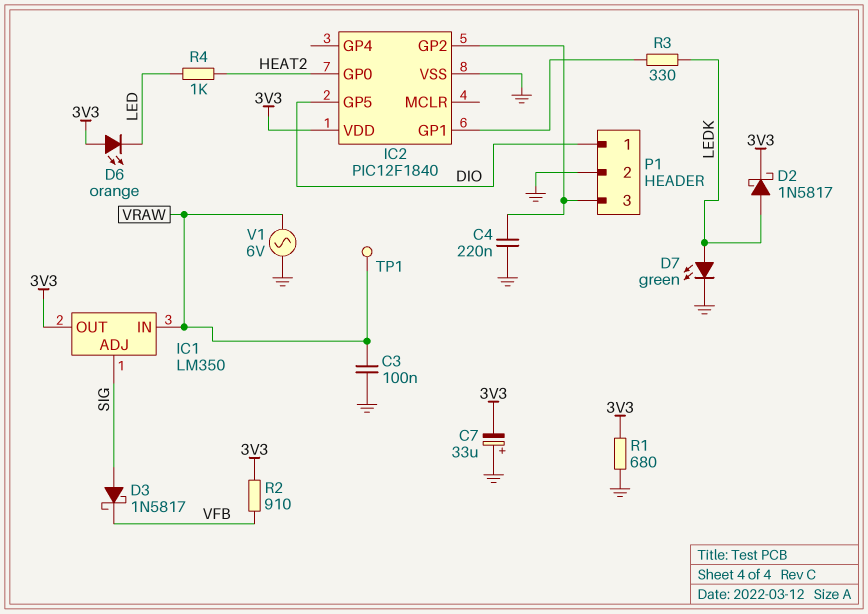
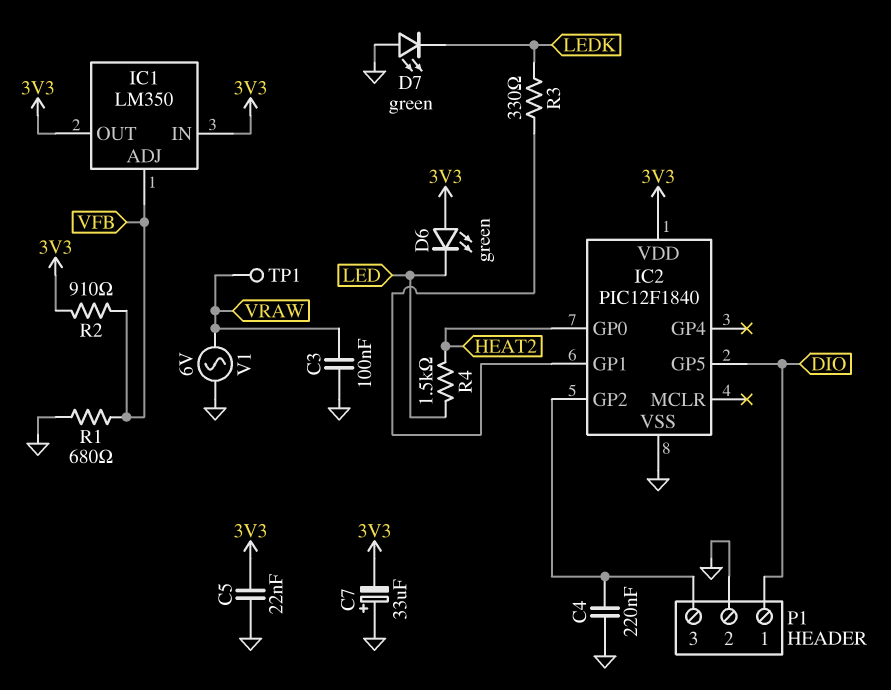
C5: none -> 22nF (3V3, GND)
D2: schottky 1N5817 (A LEDK, K 3V3) -> none
D3: schottky 1N5817 (A SIG, K VFB) -> none
D6: LED orange (A 3V3, K LED) -> LED green (A 3V3, K LED)
D7: LED green (A LEDK, K GND) -> LED green (A GND, K LEDK)
IC1 pin ADJ: SIG -> VFB
IC1 pin IN: VRAW -> 3V3
R1: 680 (3V3, GND) -> 680 (GND, VFB)
R4: 1k (HEAT2, LED) -> 1.5k (HEAT2, LED)

